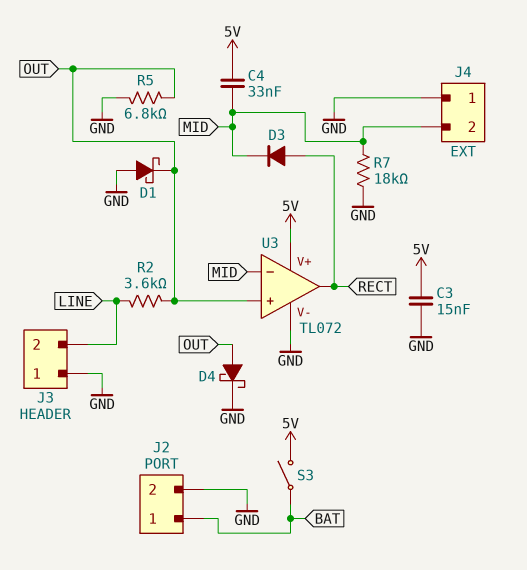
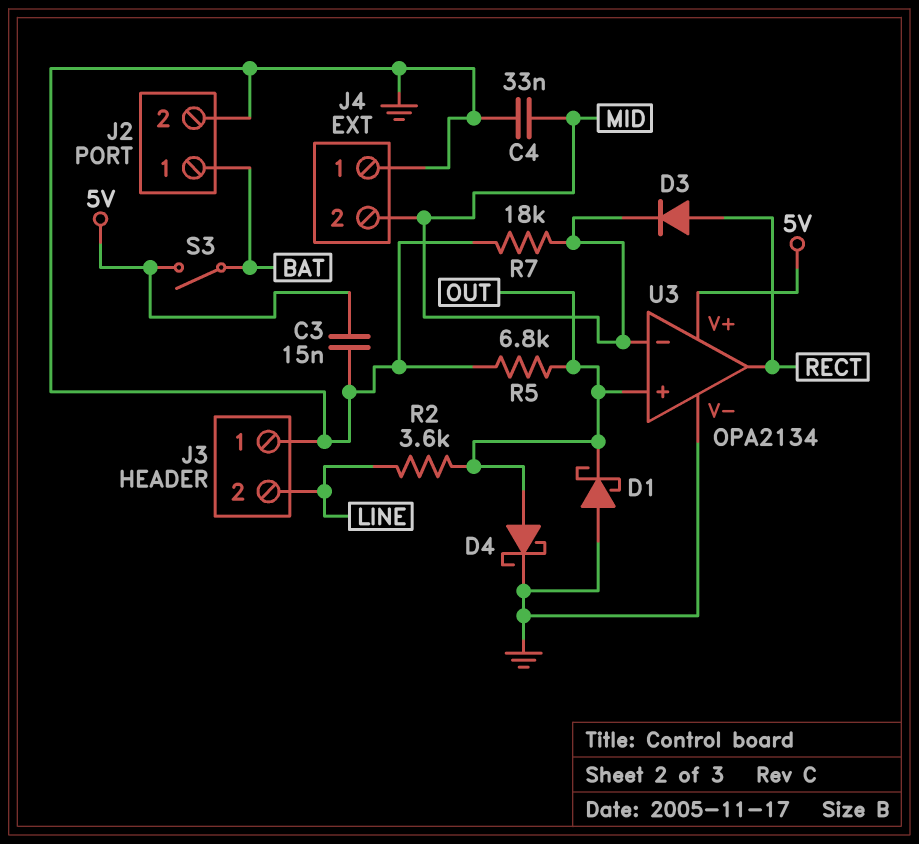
C4: 33nF (5V, MID) -> 33nF (GND, MID)
U3: TL072 -> OPA2134

